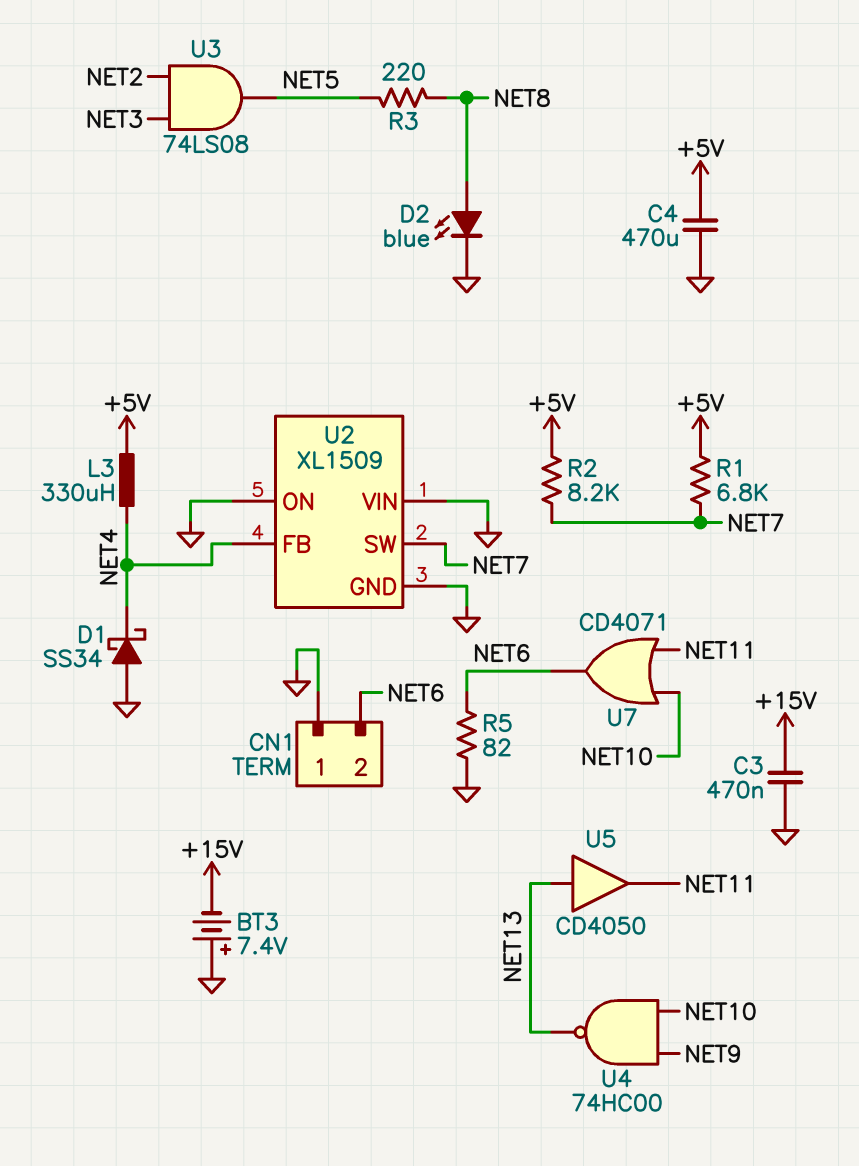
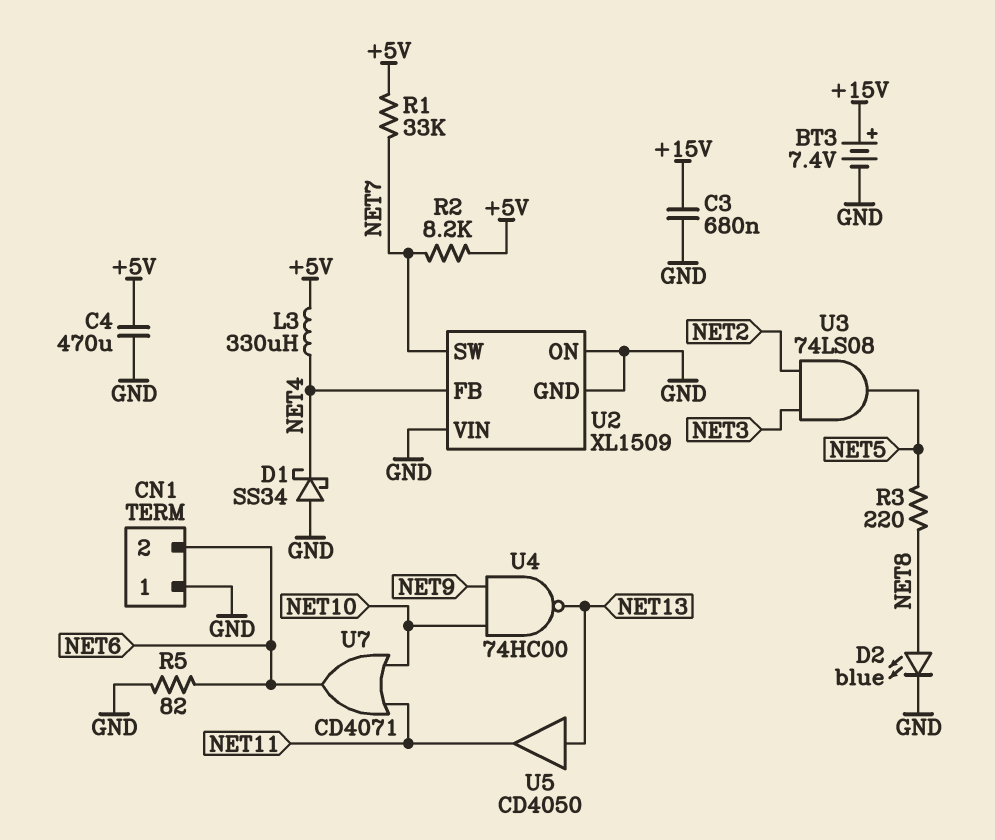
BT3: 7.4V (plus GND, minus +15V) -> 7.4V (plus +15V, minus GND)
C3: 470nF (+15V, GND) -> 680nF (+15V, GND)
R1: 6.8k (+5V, NET7) -> 33k (+5V, NET7)

